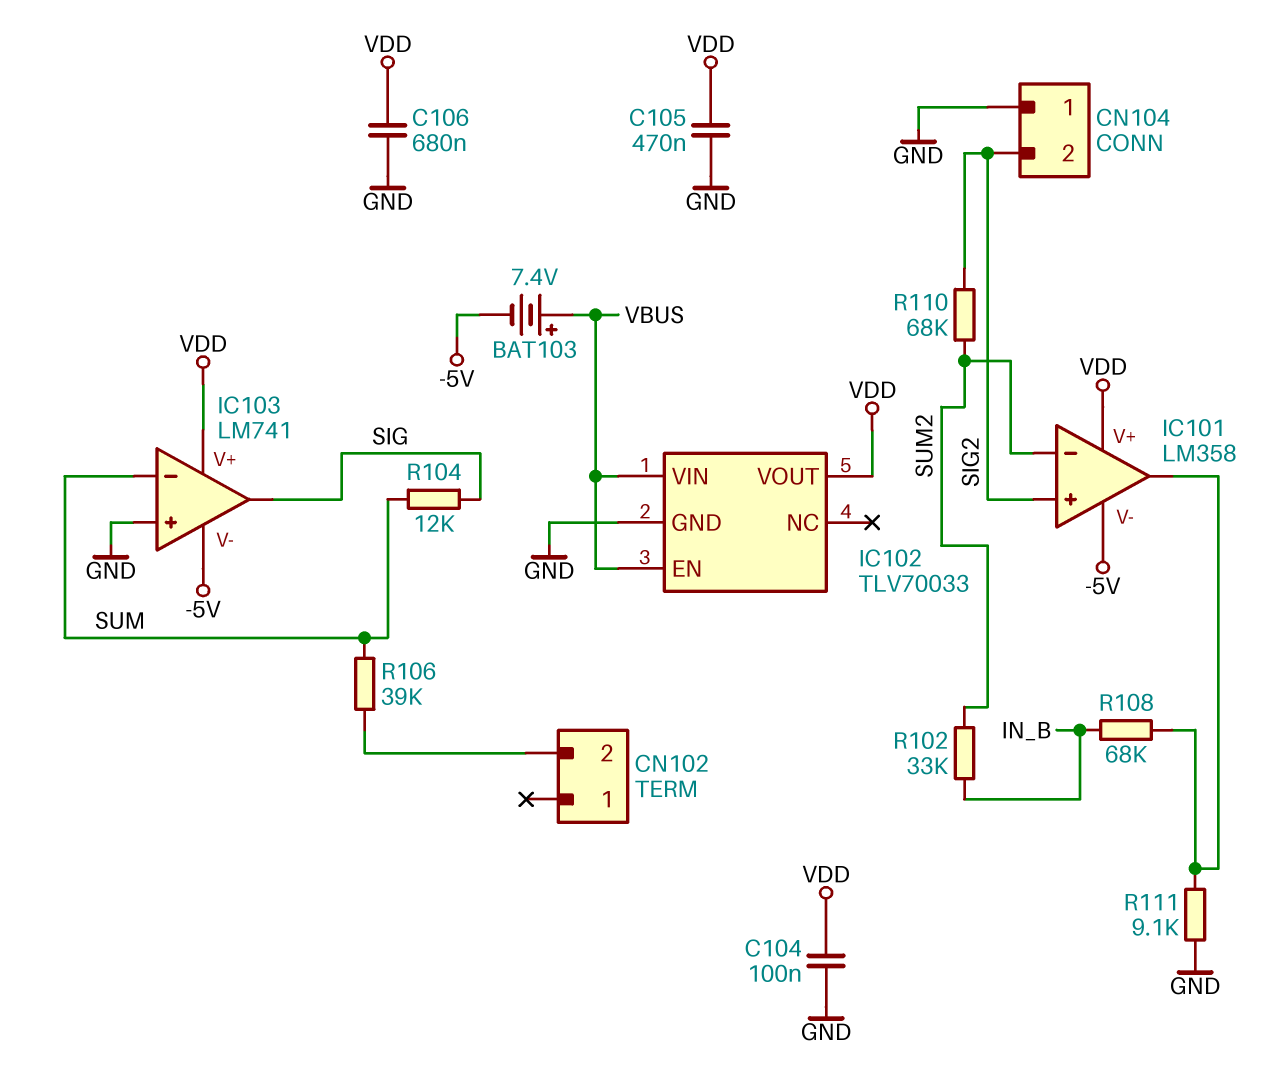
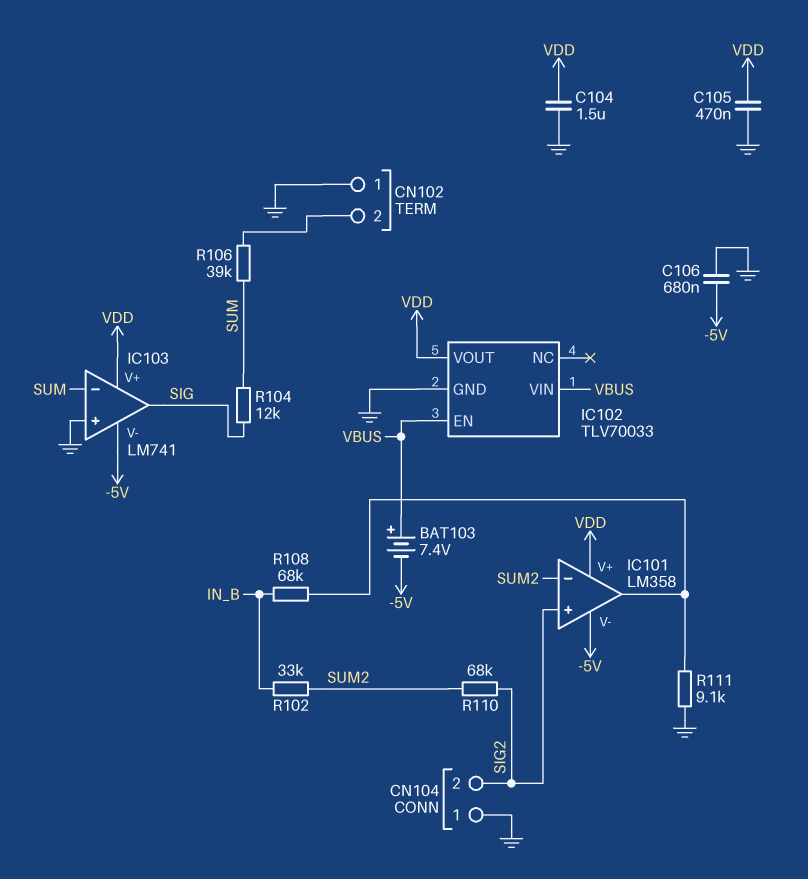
C104: 100nF (GND, VDD) -> 1.5uF (GND, VDD)
C106: 680nF (GND, VDD) -> 680nF (-5V, GND)
CN102 pin 1: none -> GND

